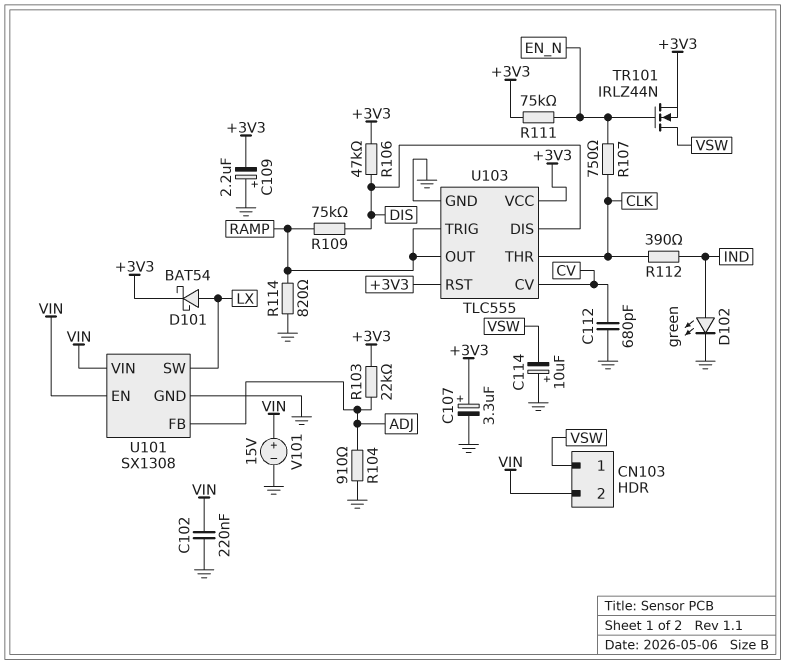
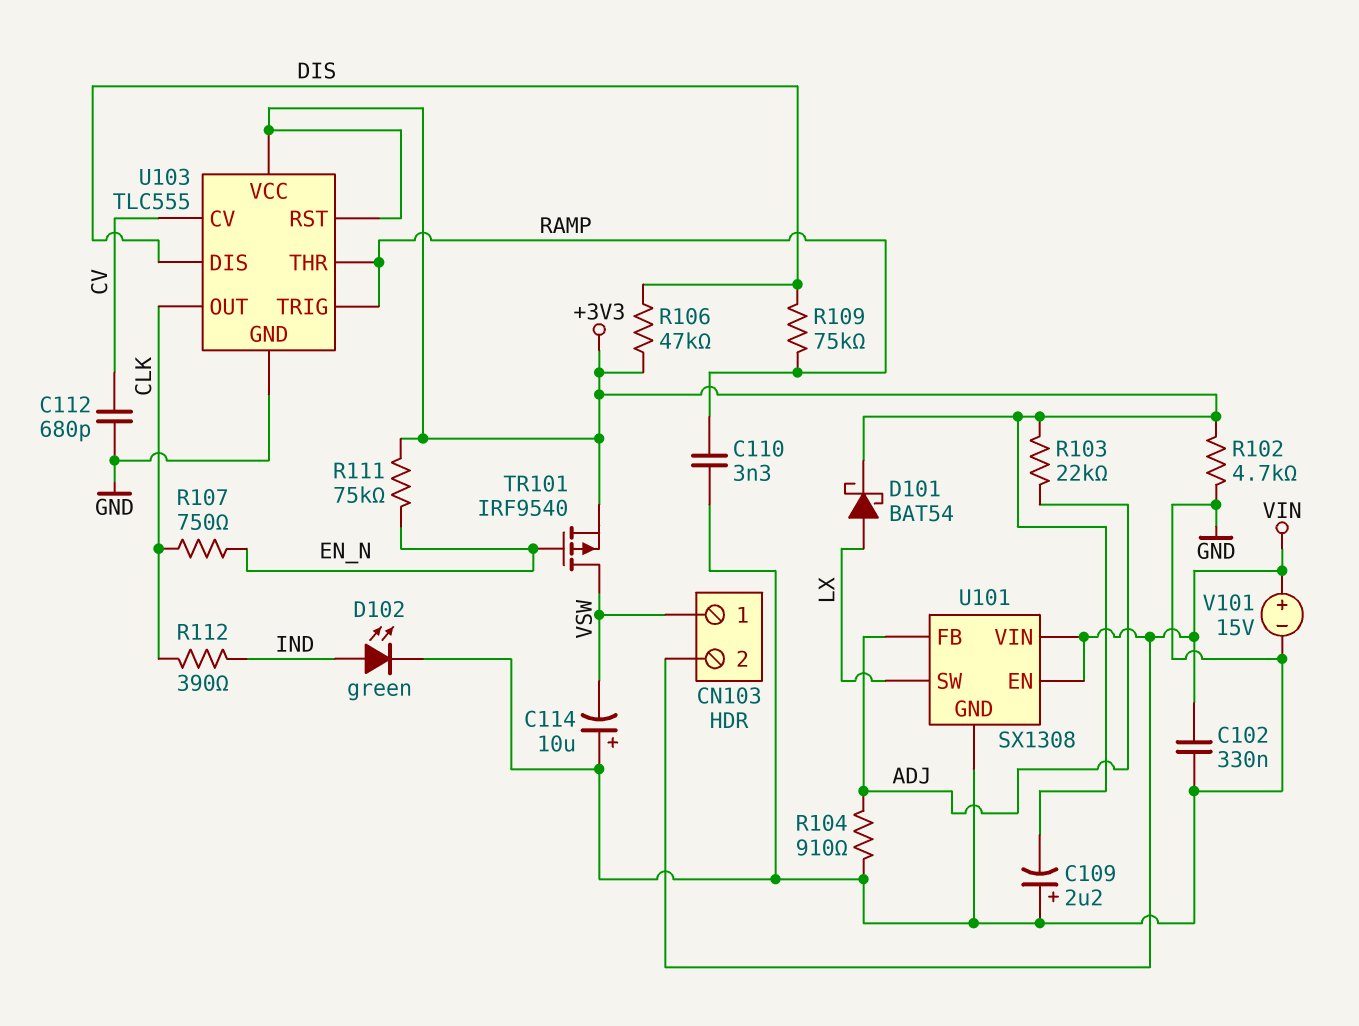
C102: 220nF (GND, VIN) -> 330nF (GND, VIN)
C107: 3.3uF (plus +3V3, minus GND) -> none
C110: none -> 3.3nF (GND, RAMP)
R102: none -> 4.7k (+3V3, GND)
R114: 820 (GND, RAMP) -> none
TR101: NMOS IRLZ44N (G EN_N, D VSW, S +3V3) -> PMOS IRF9540 (G EN_N, D VSW, S +3V3)
U103 pin OUT: RAMP -> CLK
U103 pin THR: CLK -> RAMP

